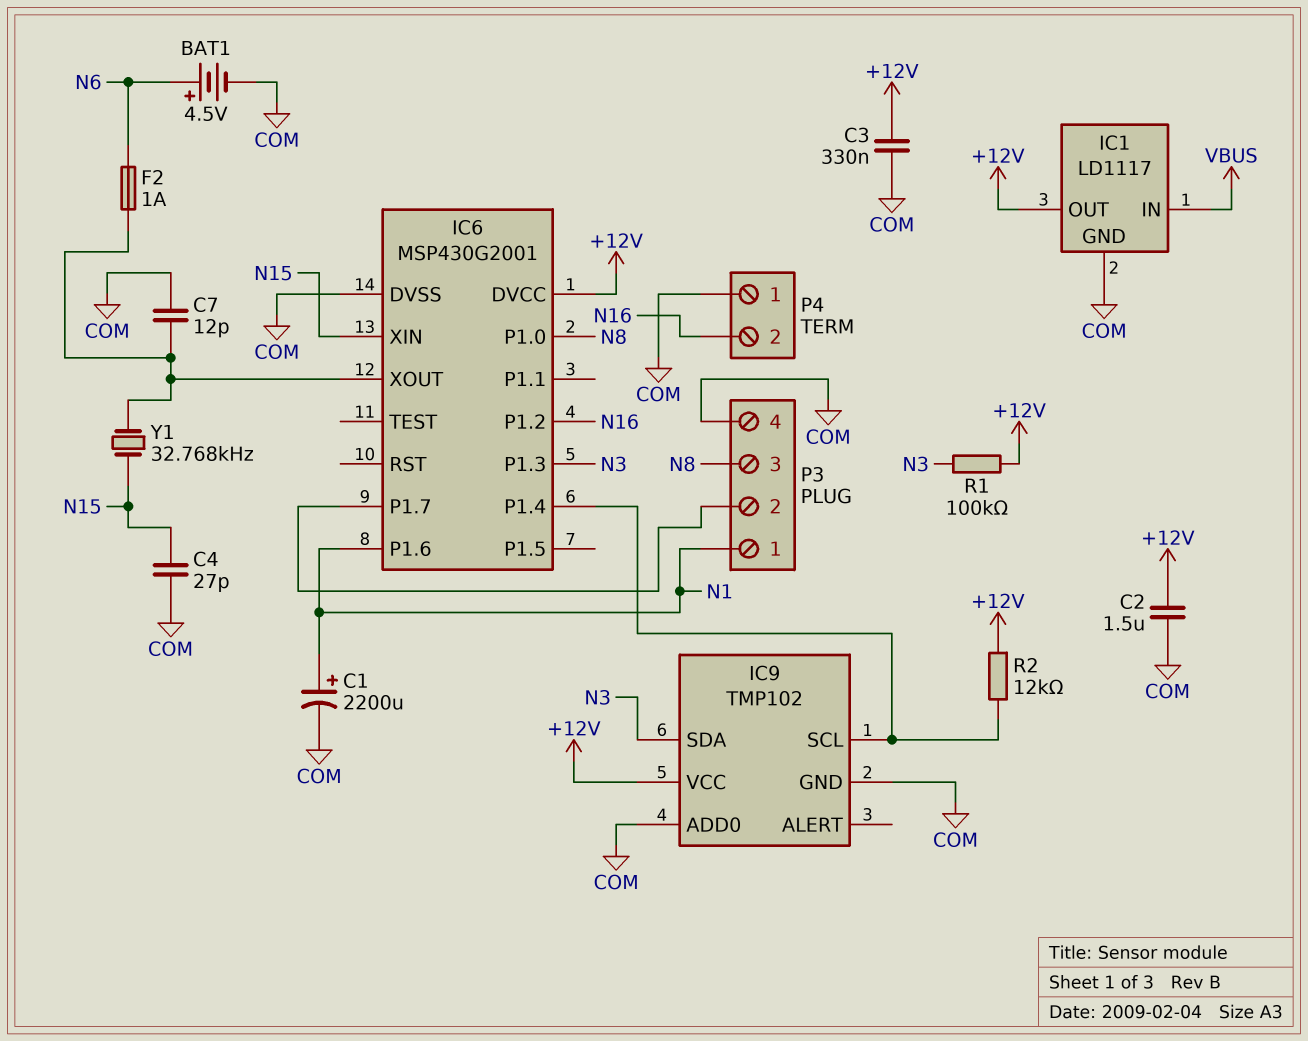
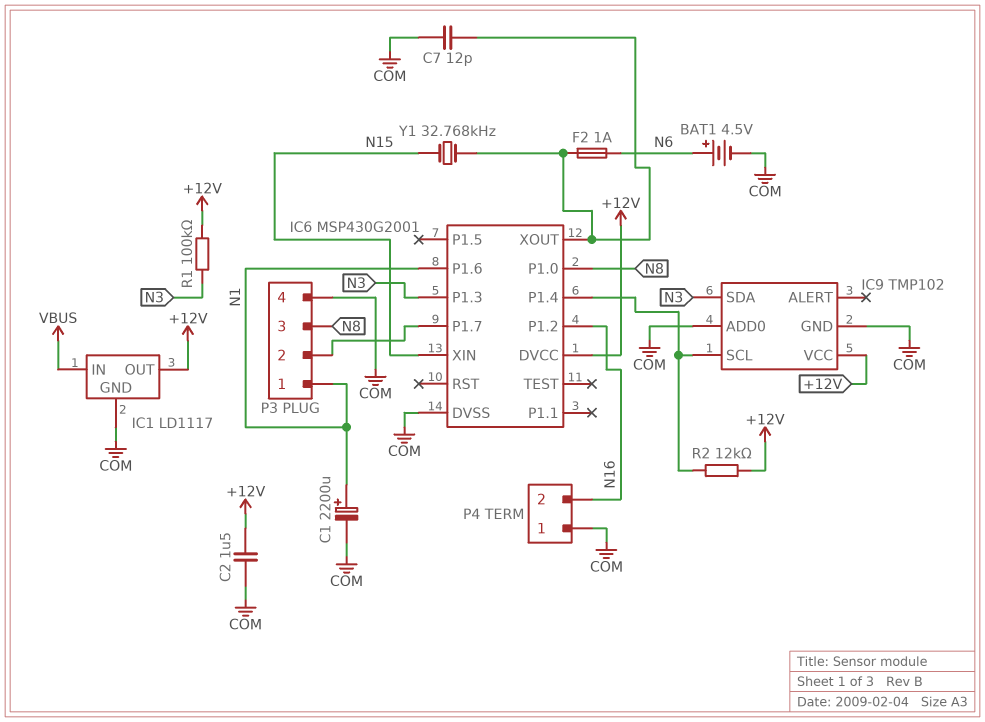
C3: 330nF (+12V, COM) -> none
C4: 27pF (COM, N15) -> none

